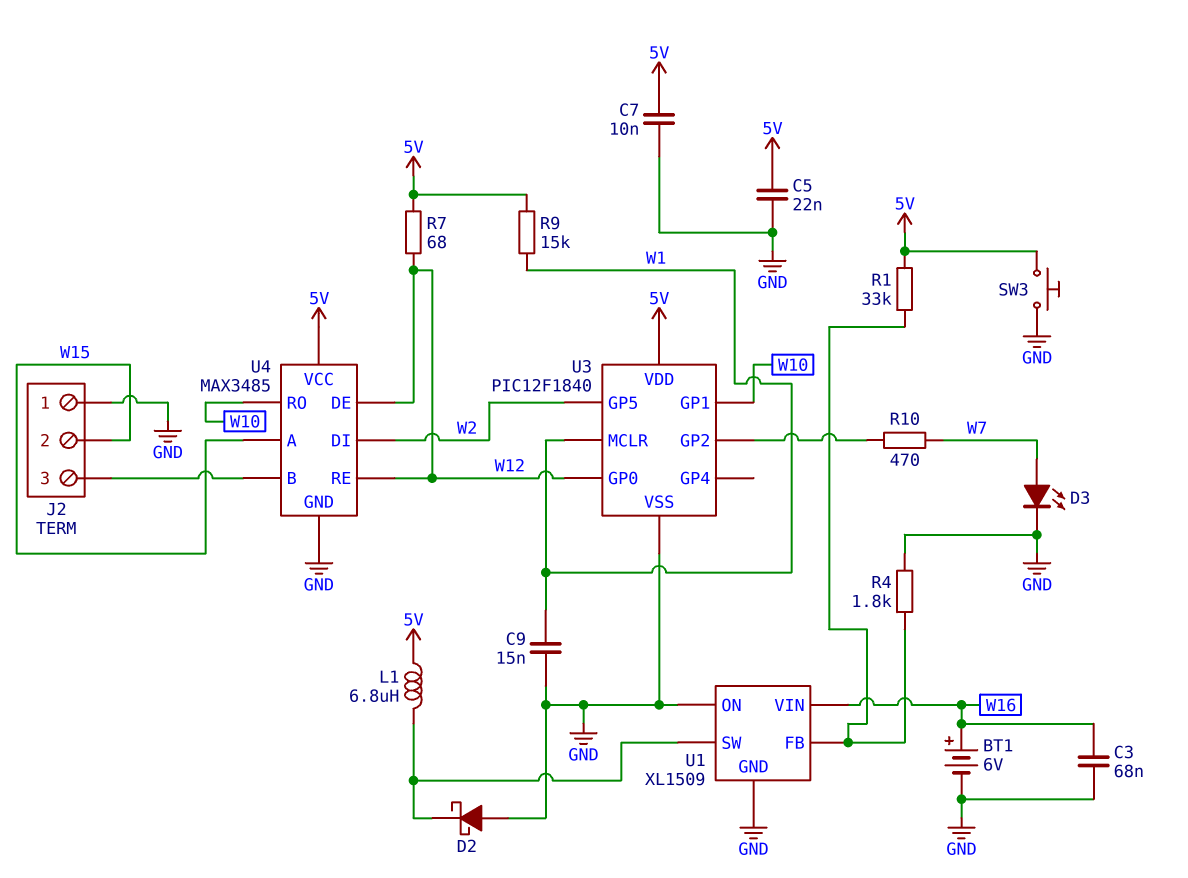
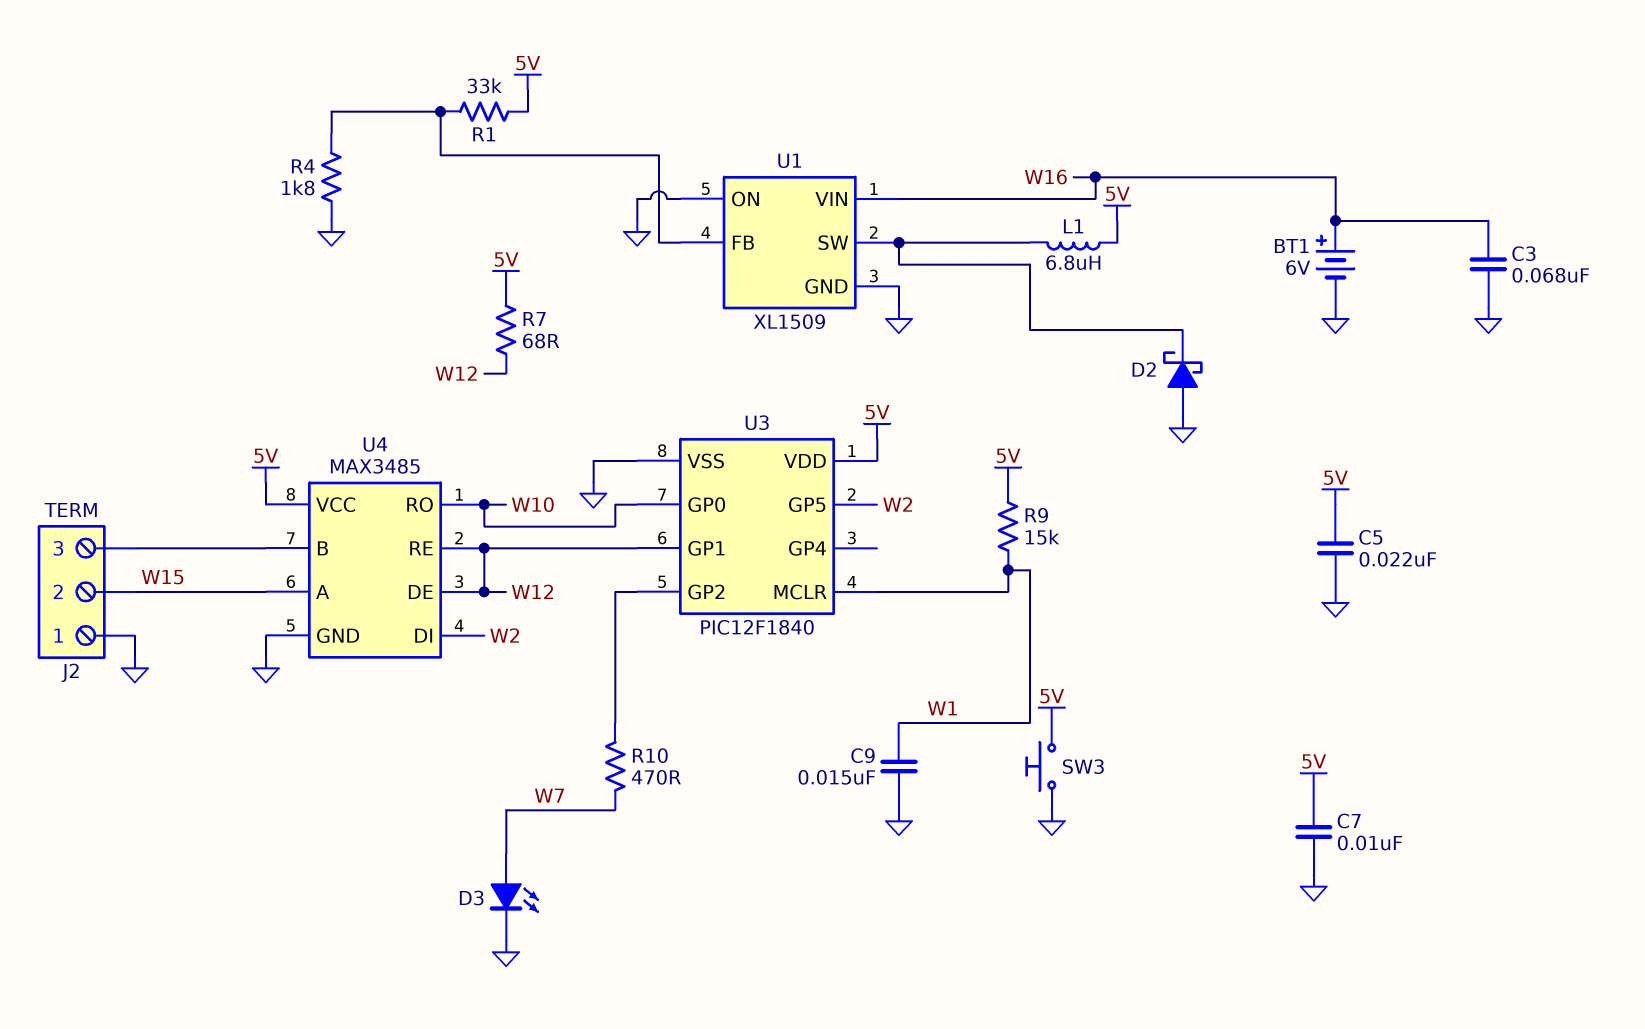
U3 pin GP0: W12 -> W10
U3 pin GP1: W10 -> W12

